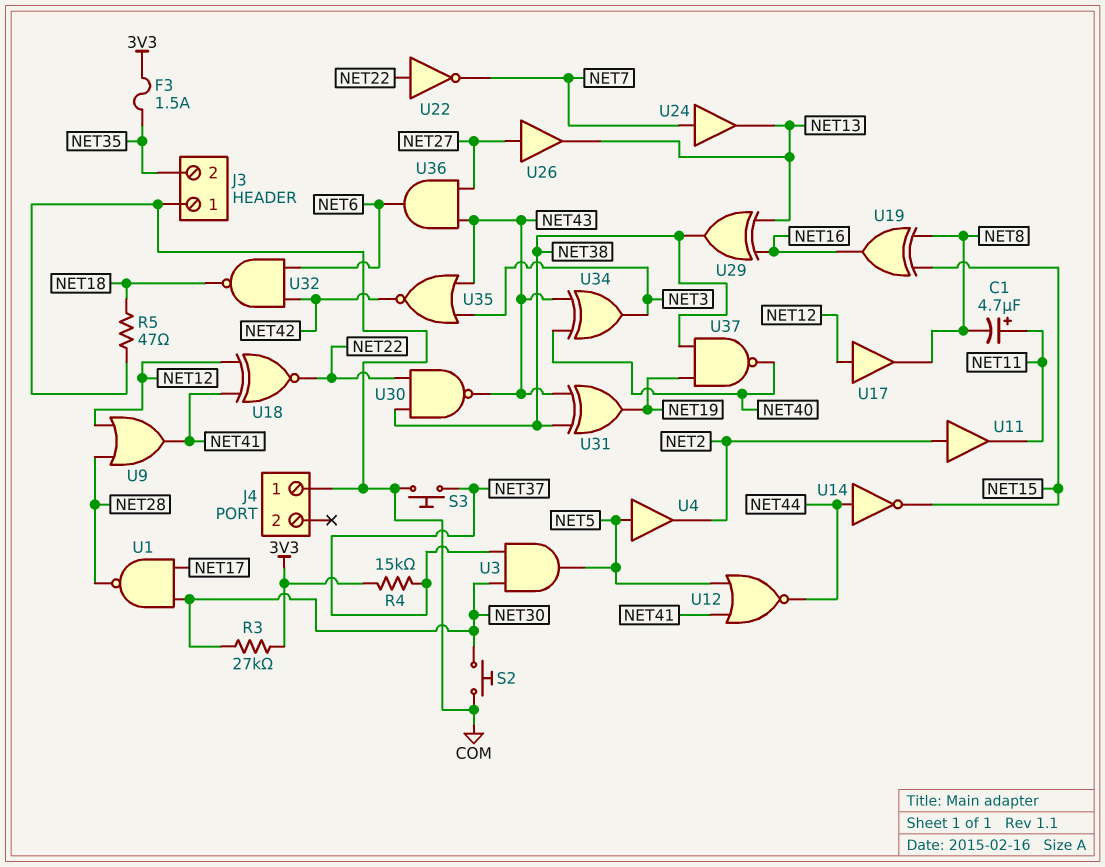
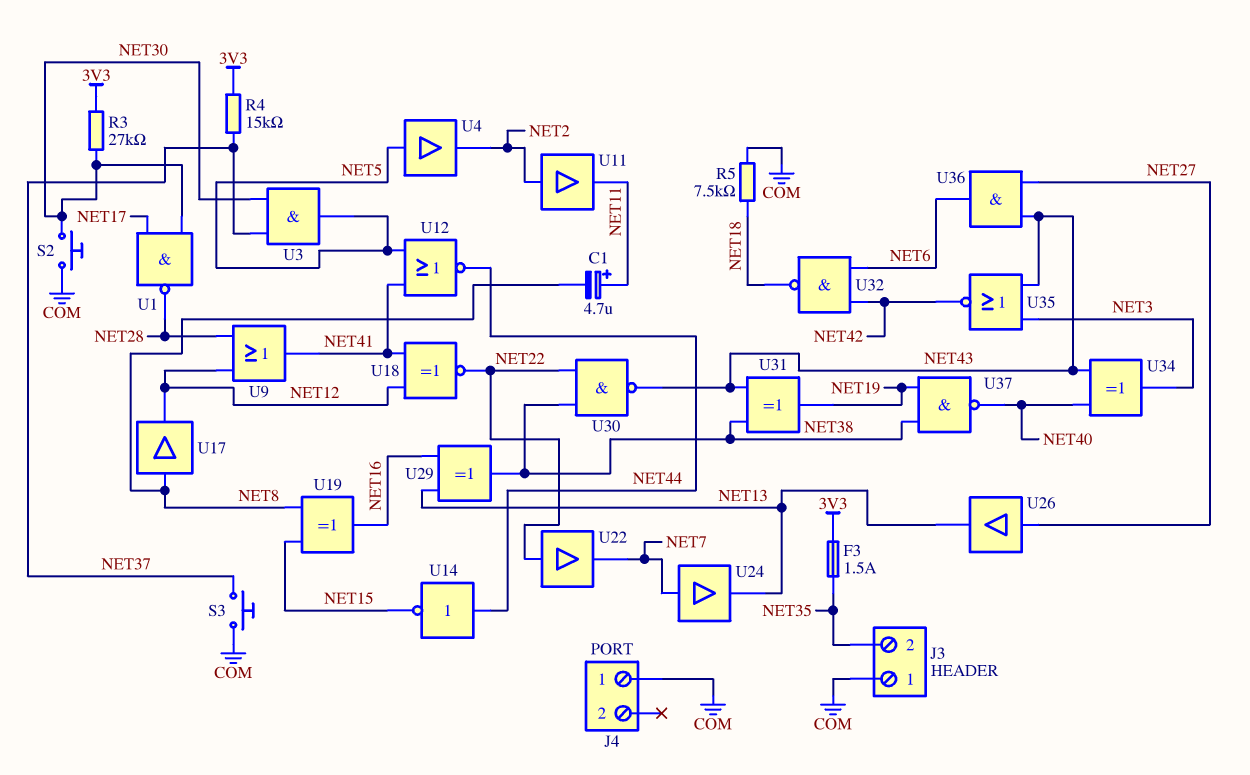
R5: 47 (COM, NET18) -> 7.5k (COM, NET18)
U17: buffer (in NET12, out NET8) -> buffer (in NET8, out NET12)
U22: NOT (in NET22, out NET7) -> buffer (in NET22, out NET7)

